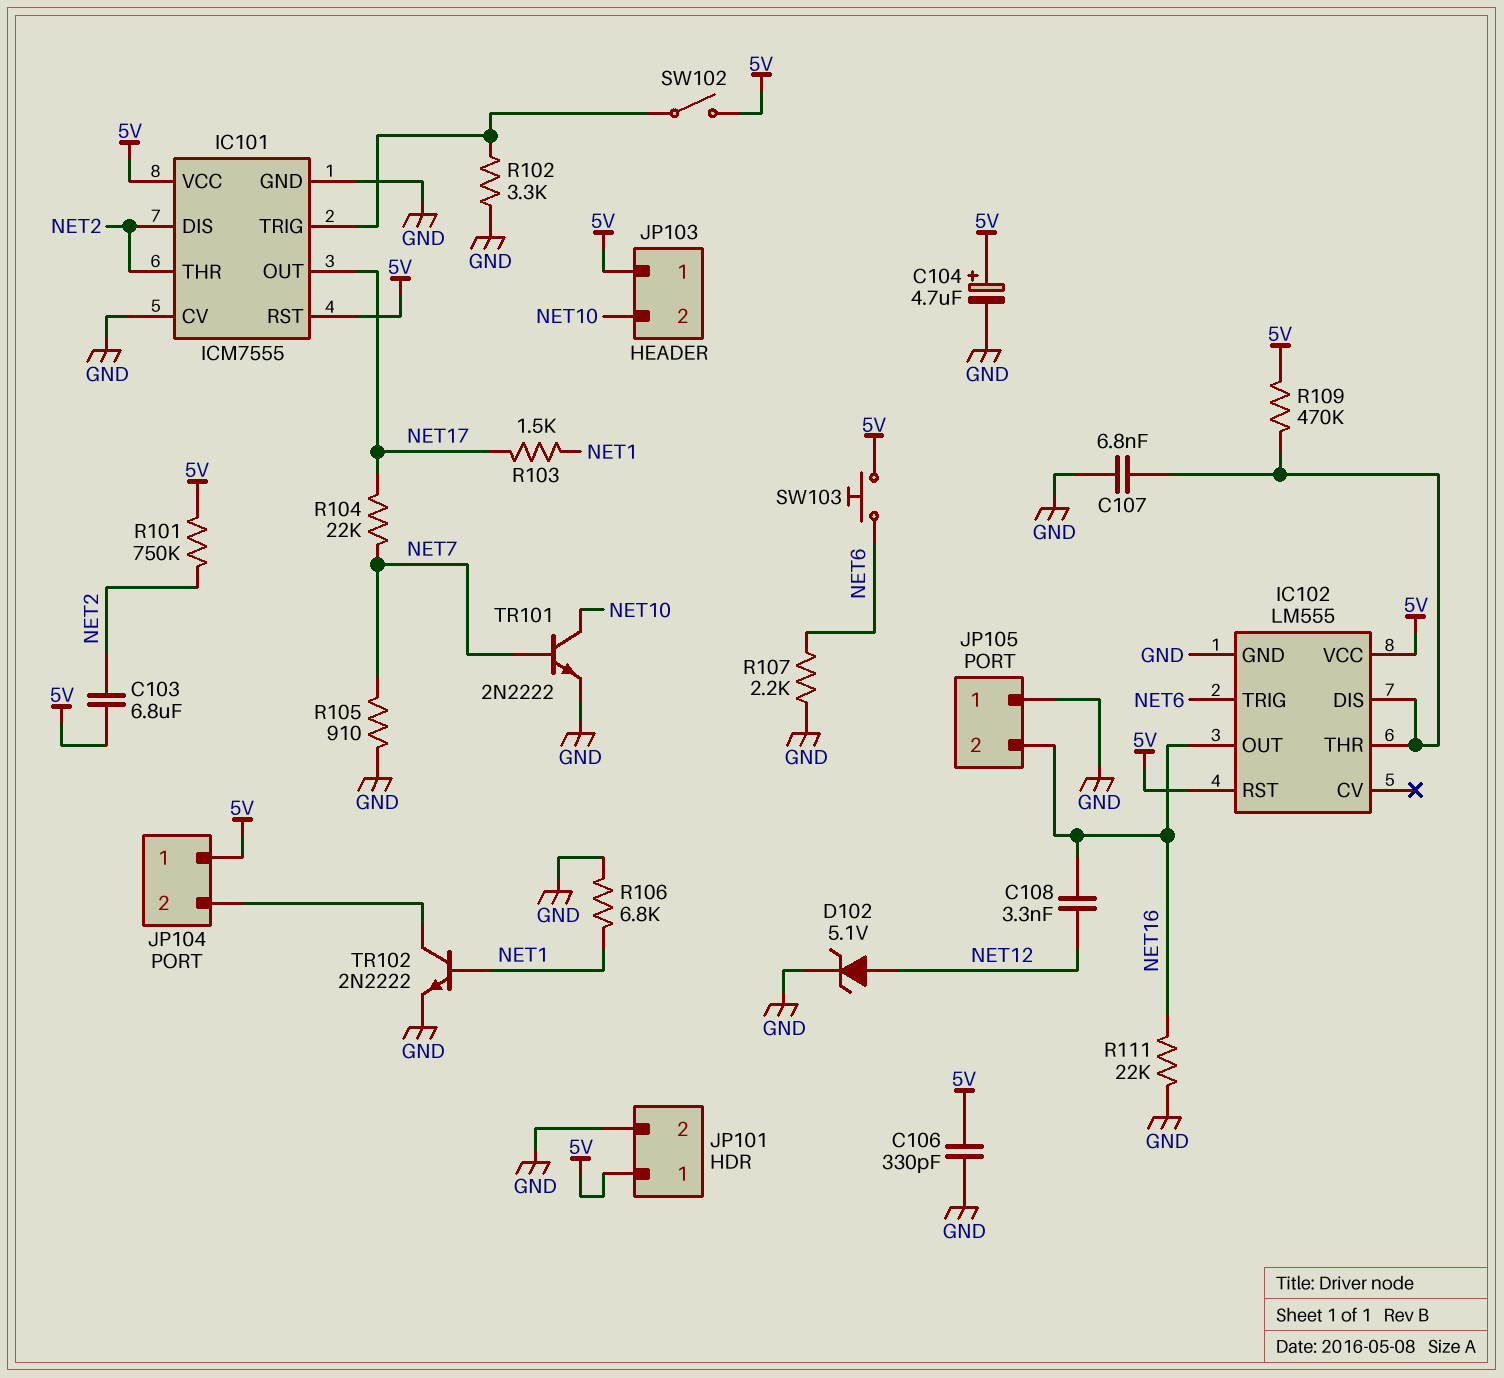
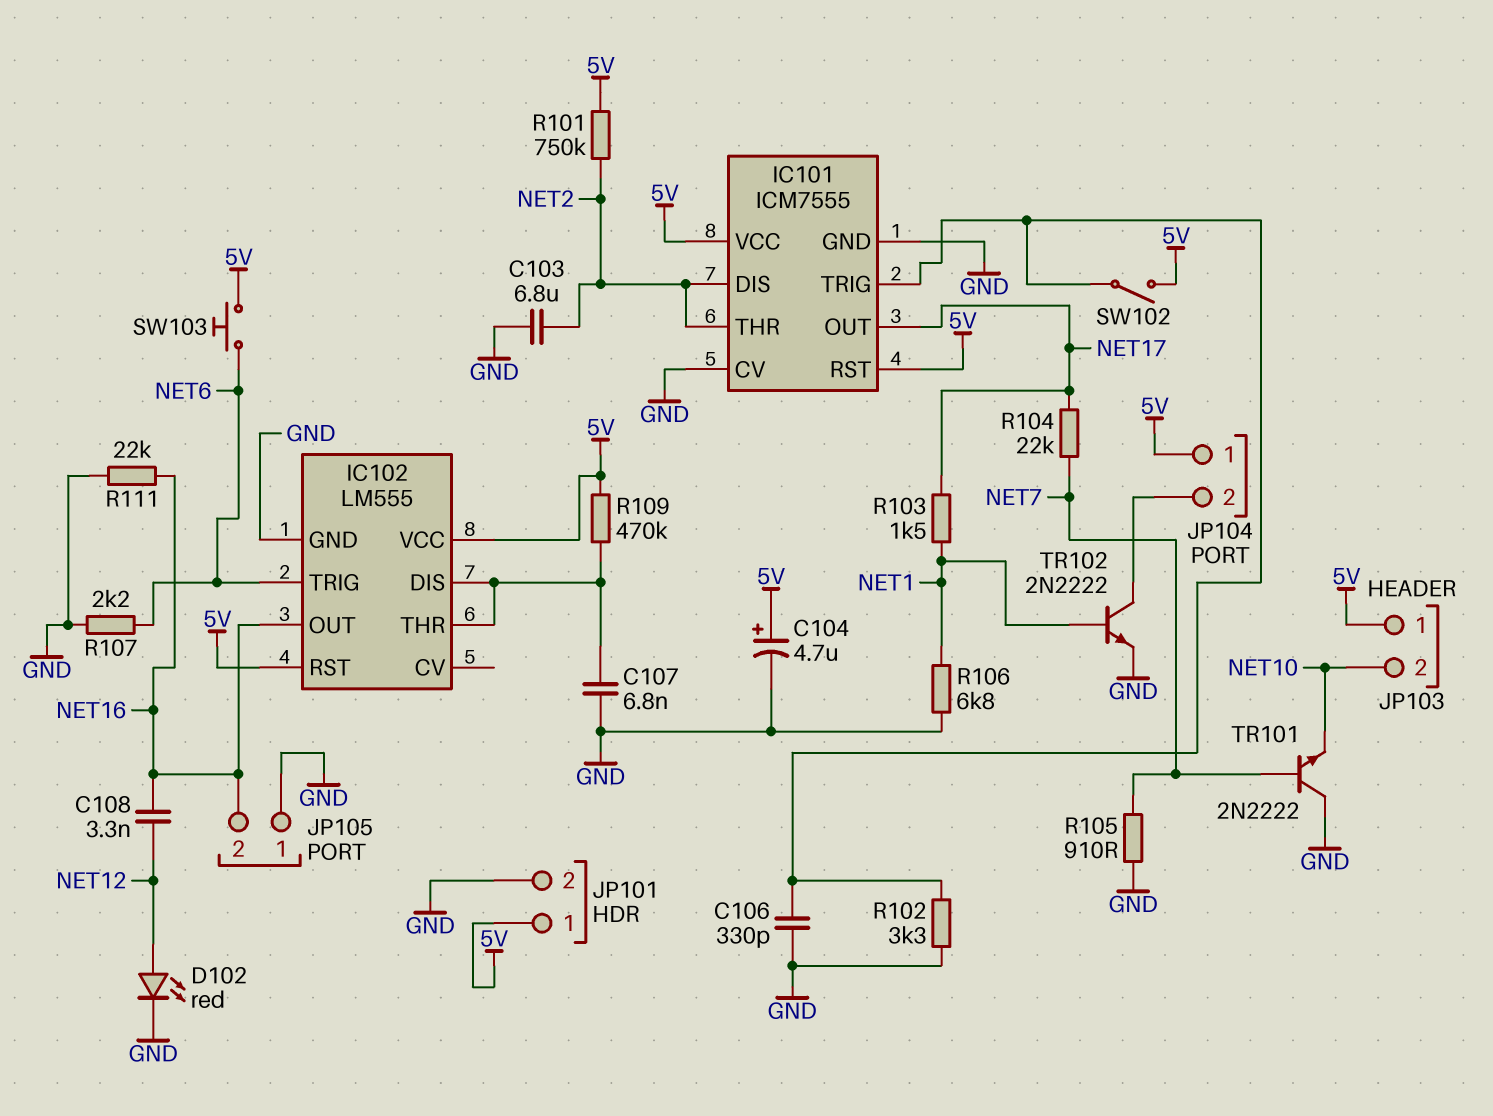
C103: 6.8uF (5V, NET2) -> 6.8uF (GND, NET2)
C106: 330pF (5V, GND) -> 330pF (GND, IC101/TRIG)
D102: zener 5.1V (A NET12, K GND) -> LED red (A NET12, K GND)
TR101: NPN 2N2222 (B NET7, C NET10, E GND) -> NPN 2N2222 (B NET7, C GND, E NET10)

